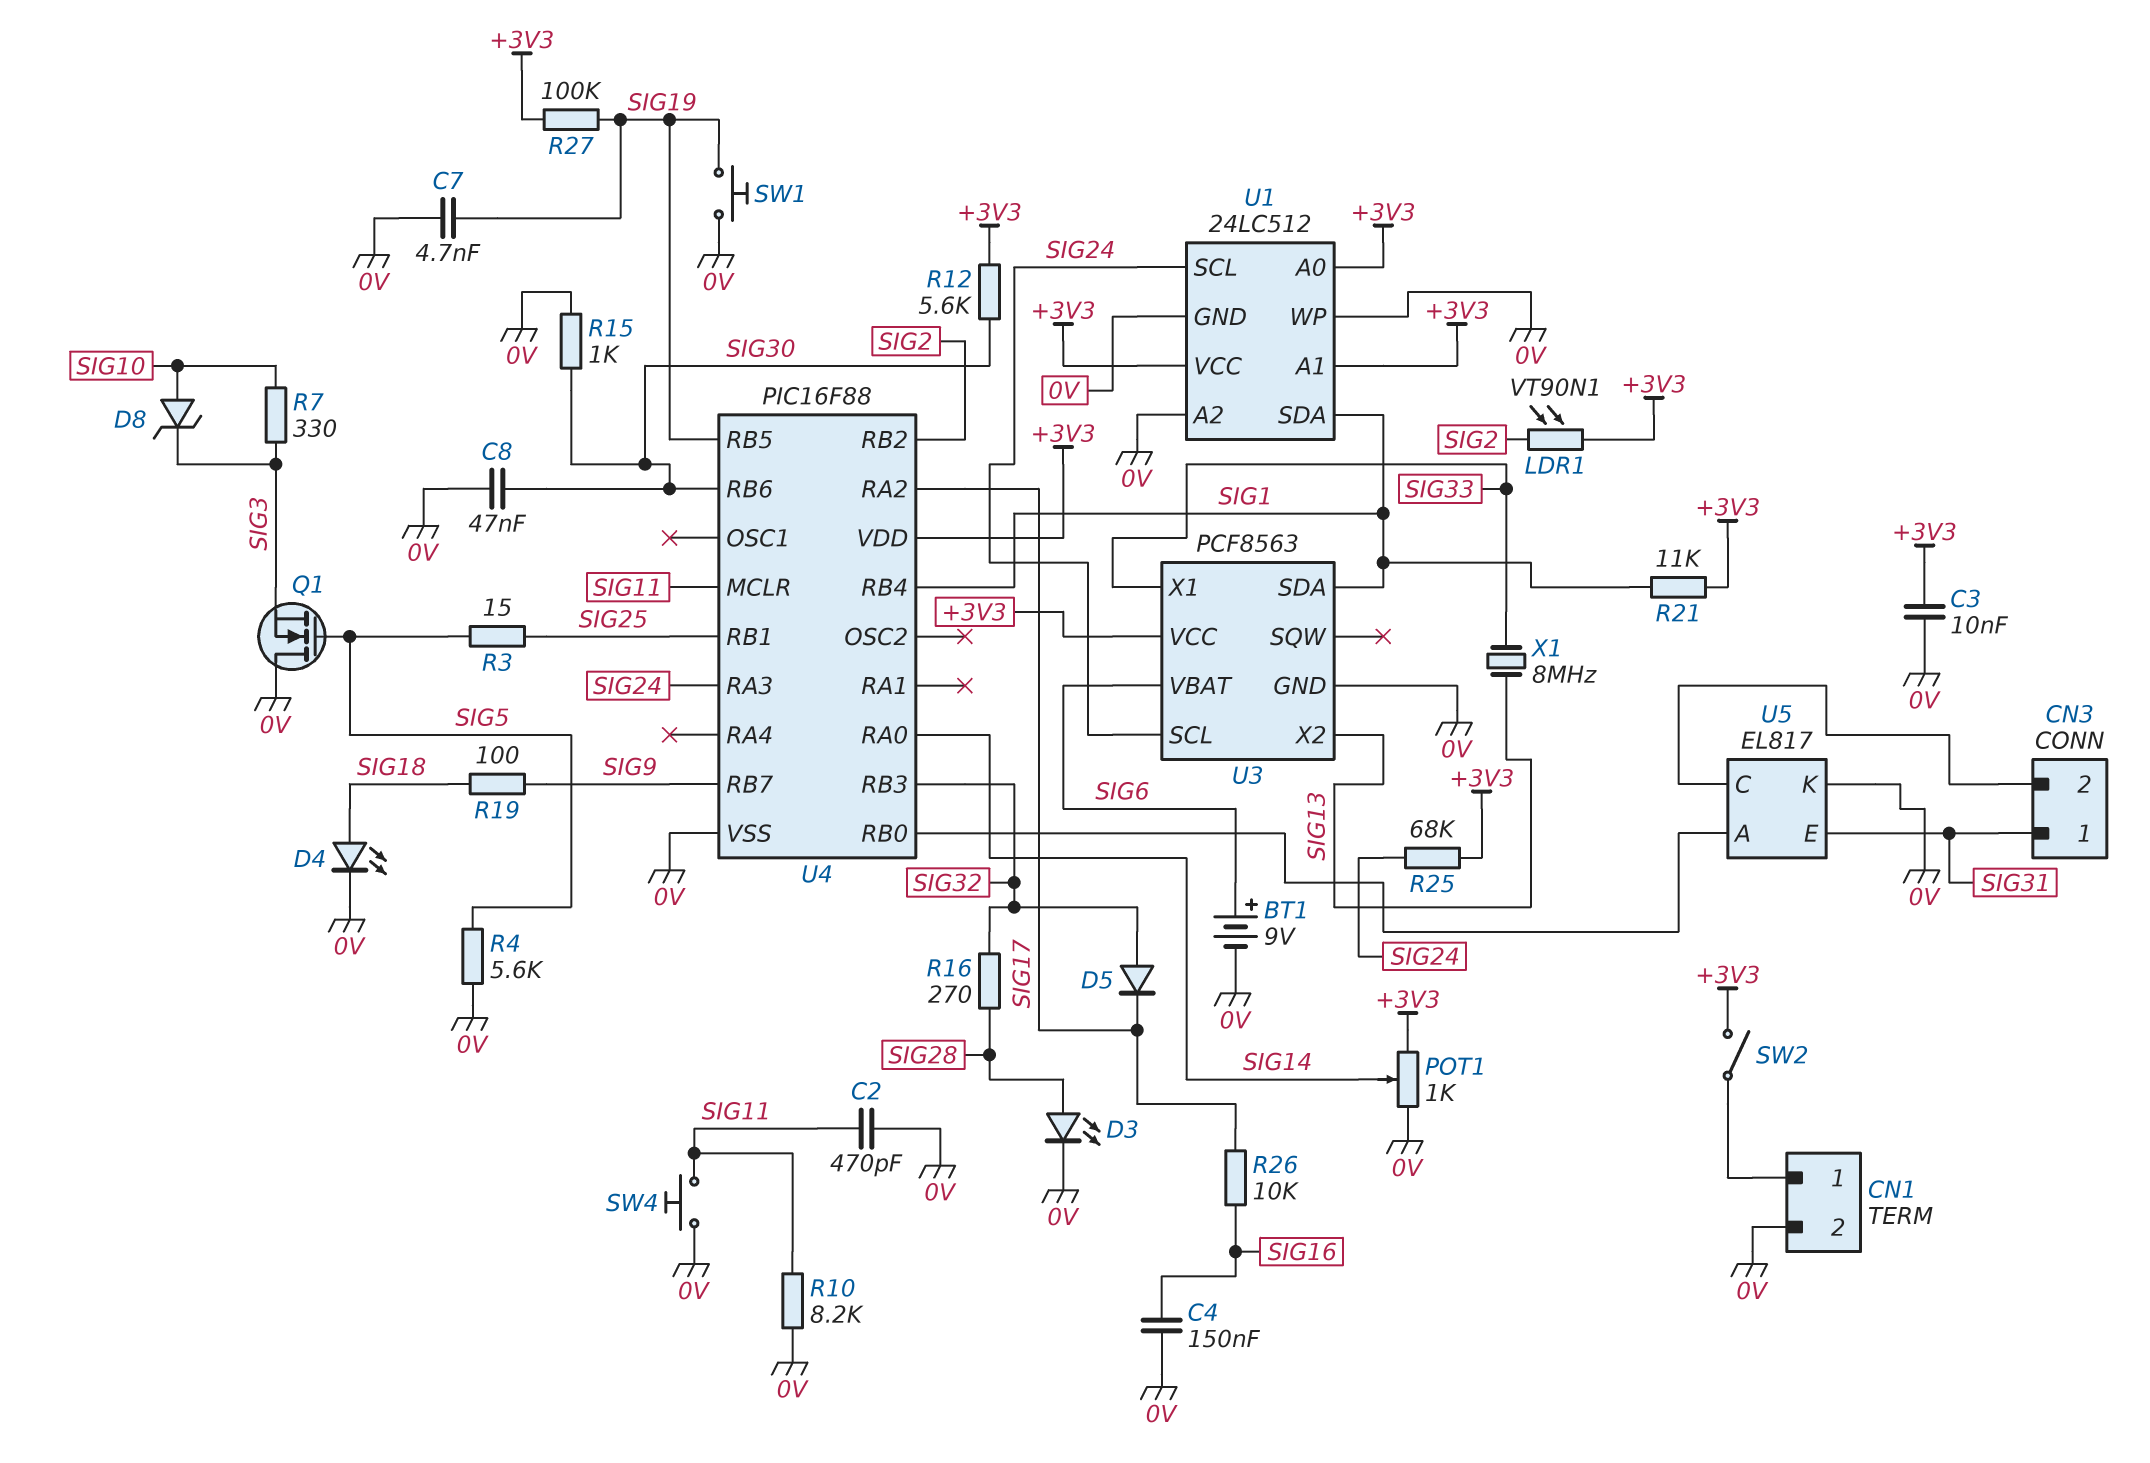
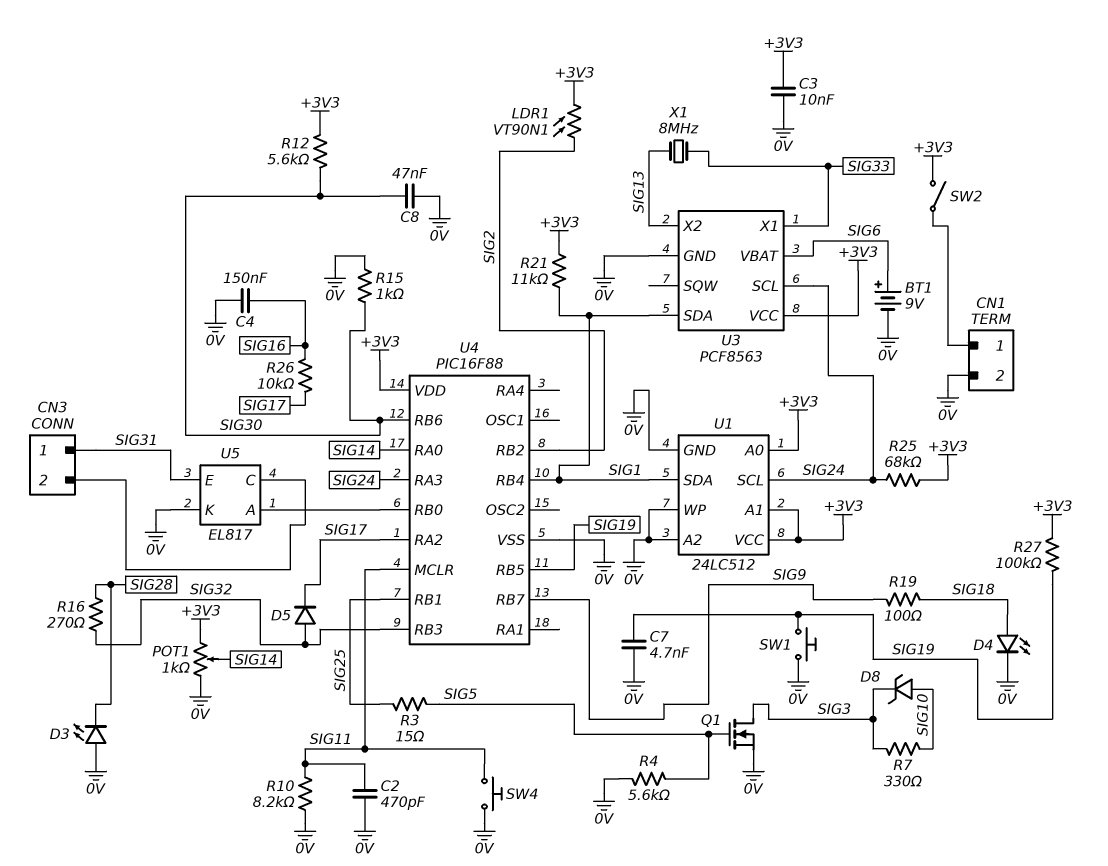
D3: LED (A SIG28, K 0V) -> LED (A 0V, K SIG28)
Q1: NMOS (G SIG5, D 0V, S SIG3) -> NMOS (G SIG5, D SIG3, S 0V)

